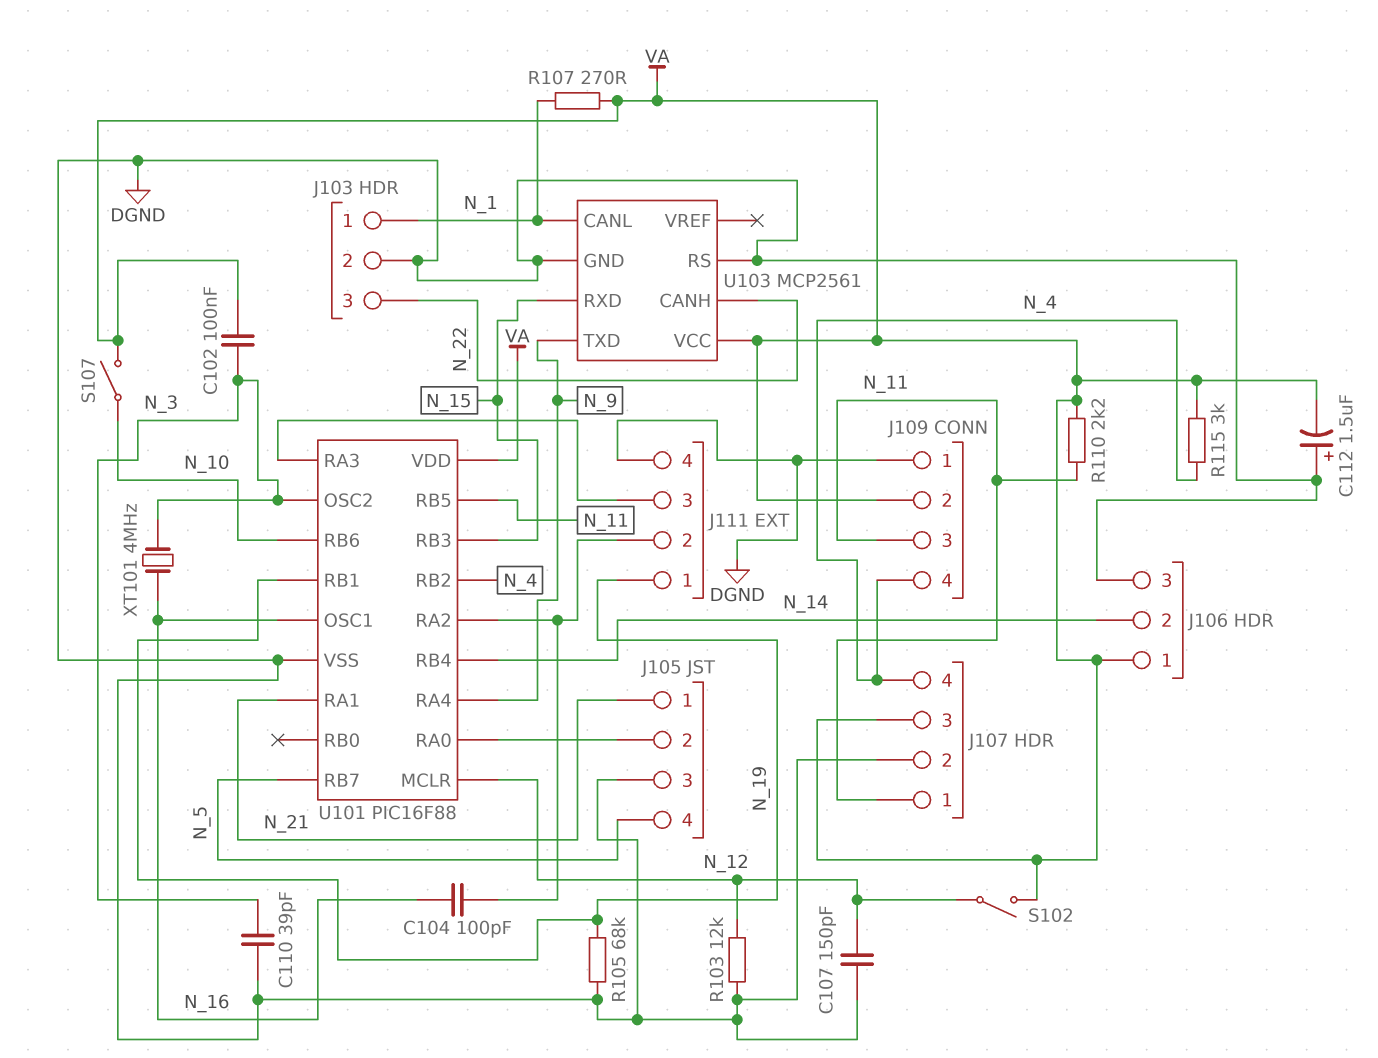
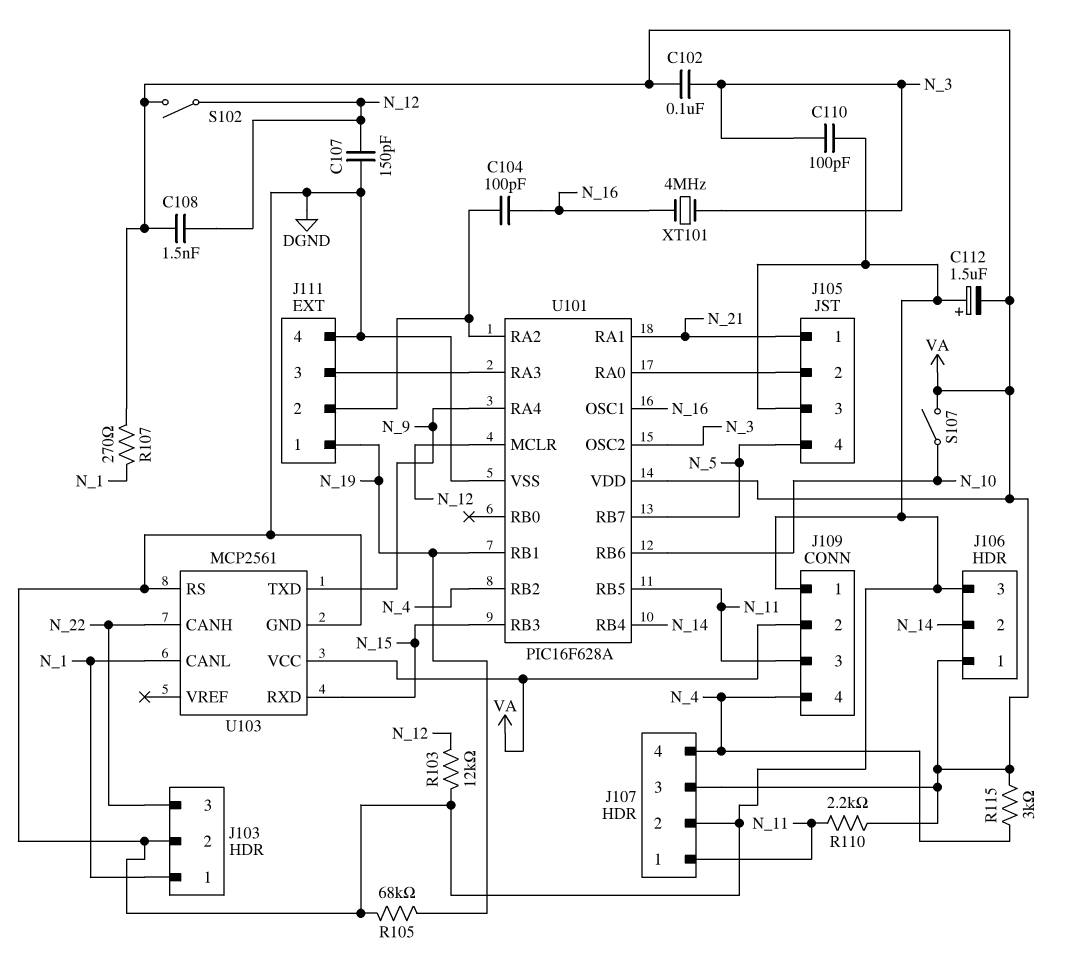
C108: none -> 1.5nF (N_12, VA)
C110: 39pF (DGND, N_3) -> 100pF (DGND, N_3)
U101: PIC16F88 -> PIC16F628A

